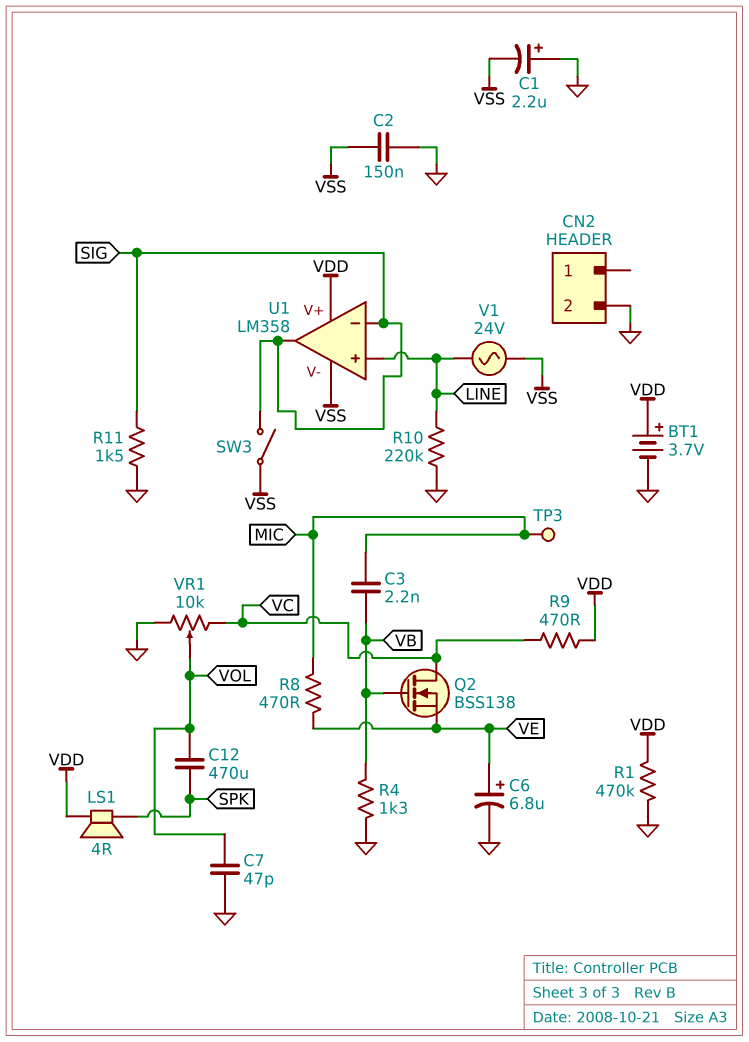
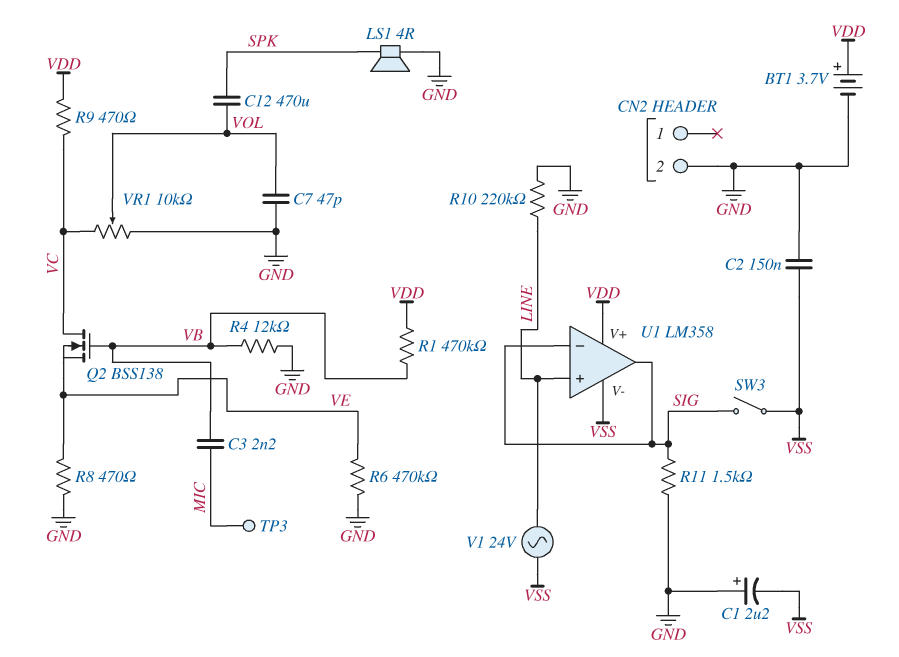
C6: 6.8uF (plus VE, minus GND) -> none
LS1: speaker 4R (SPK, VDD) -> speaker 4R (GND, SPK)
R1: 470k (GND, VDD) -> 470k (VB, VDD)
R4: 1.3k (GND, VB) -> 12k (GND, VB)
R6: none -> 470k (GND, VE)
R8: 470 (MIC, VE) -> 470 (GND, VE)

